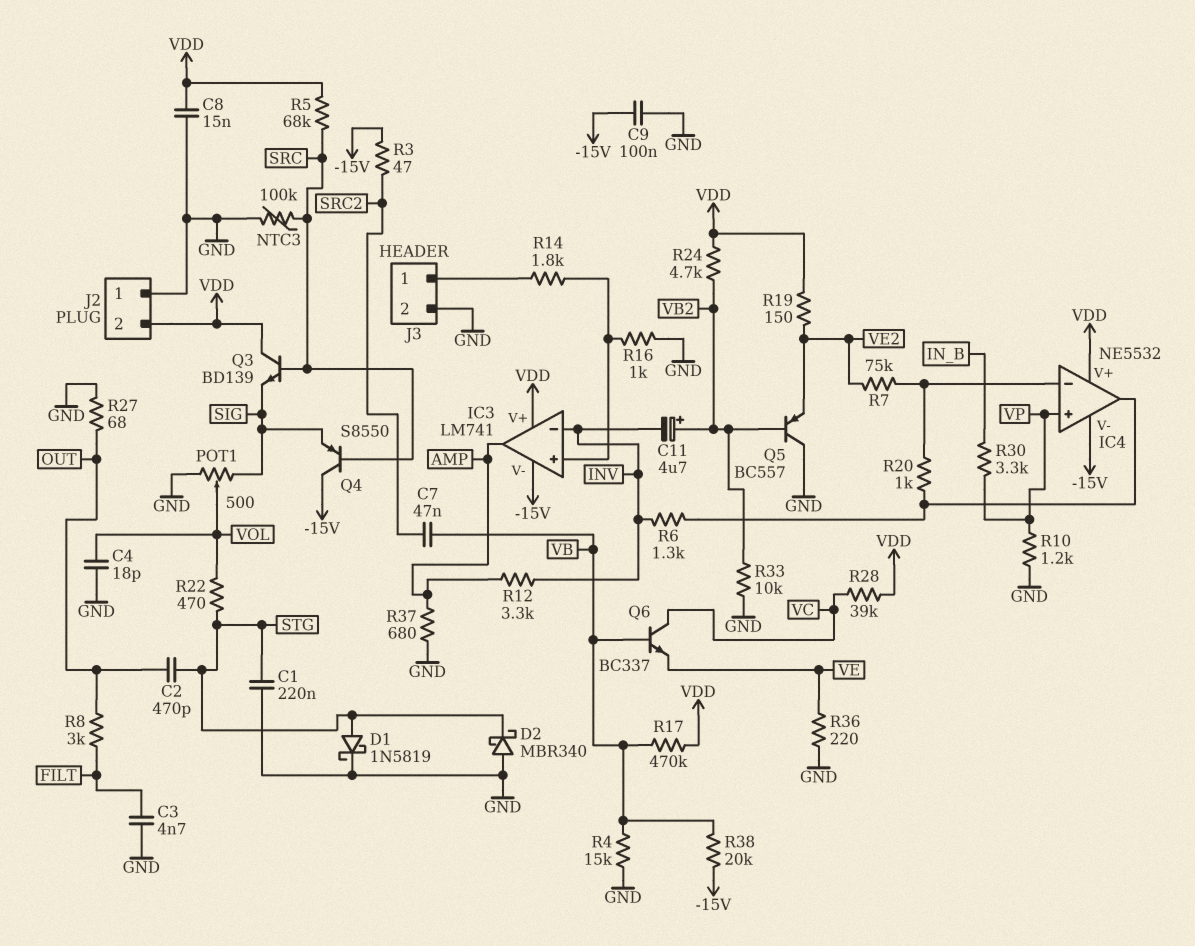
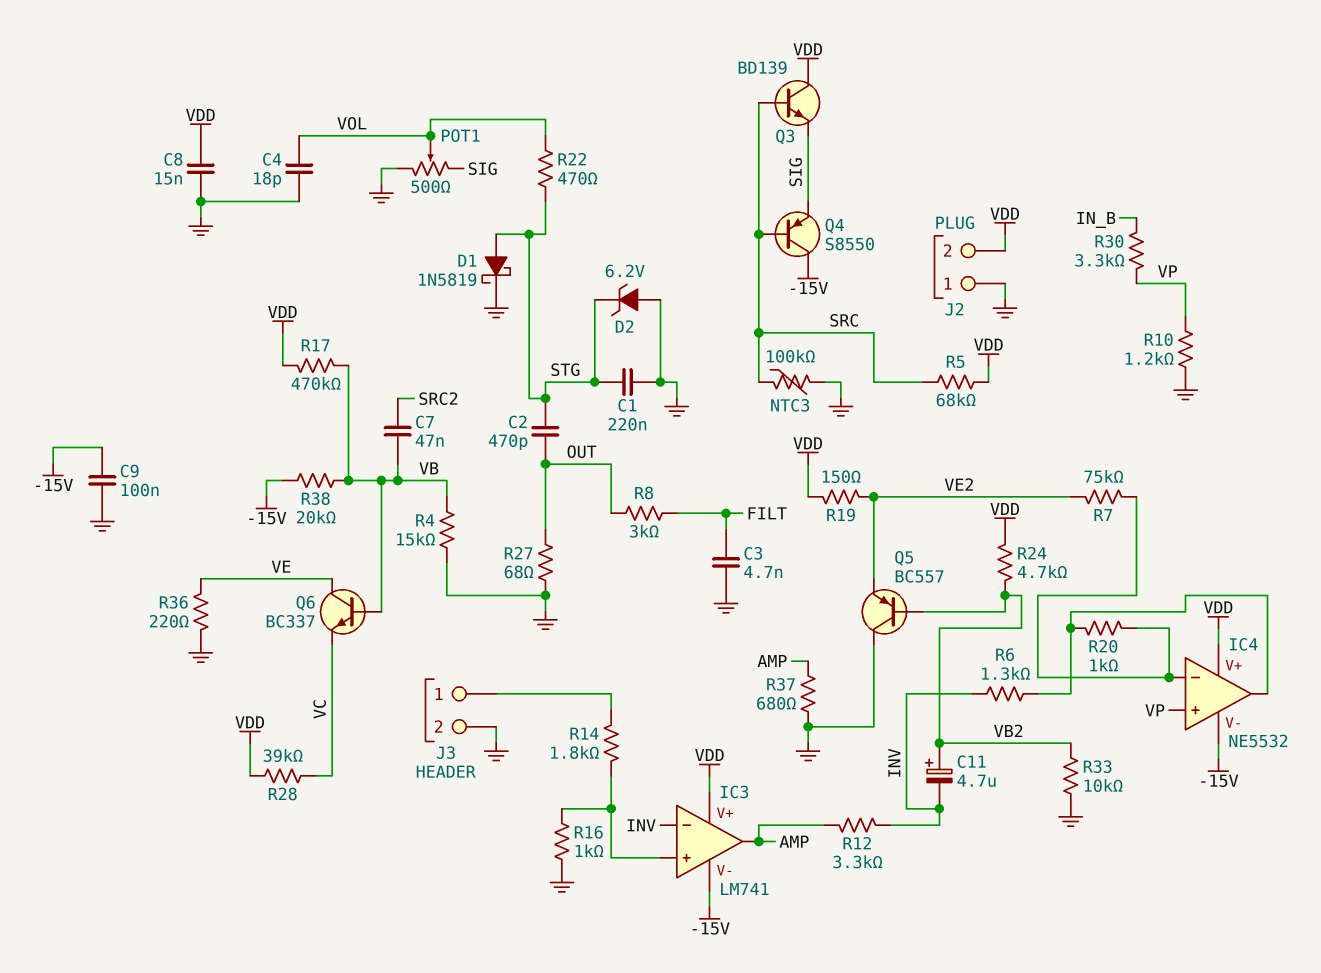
D2: schottky MBR340 (A GND, K STG) -> zener 6.2V (A GND, K STG)
Q6: NPN BC337 (B VB, C VC, E VE) -> NPN BC337 (B VB, C VE, E VC)
R3: 47 (-15V, SRC2) -> none

